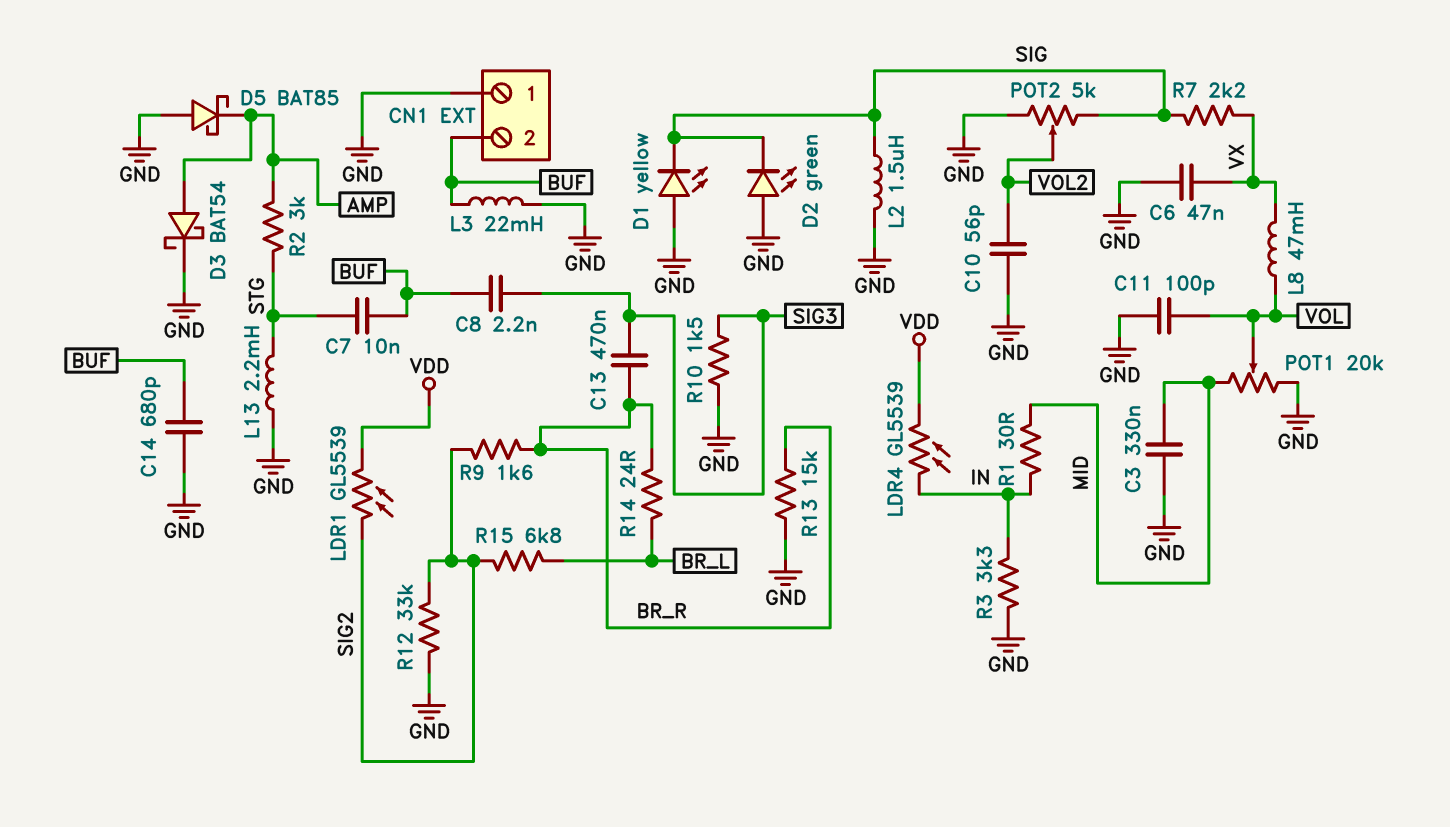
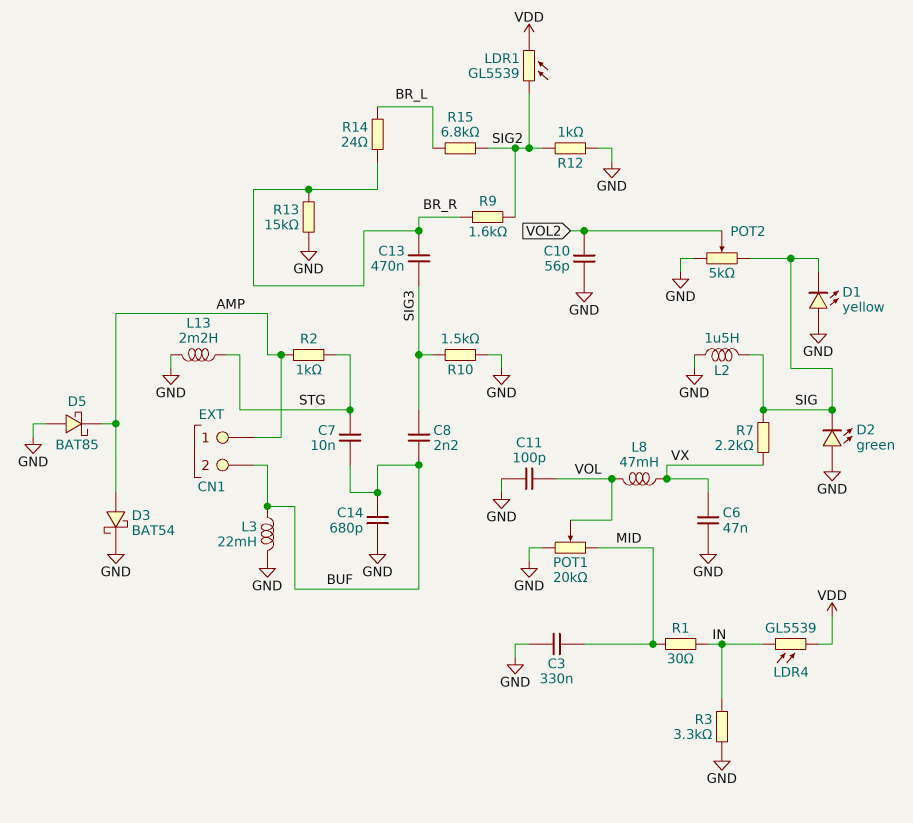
CN1 pin 1: GND -> AMP
R2: 3k (AMP, STG) -> 1k (AMP, STG)
R12: 33k (GND, SIG2) -> 1k (GND, SIG2)

